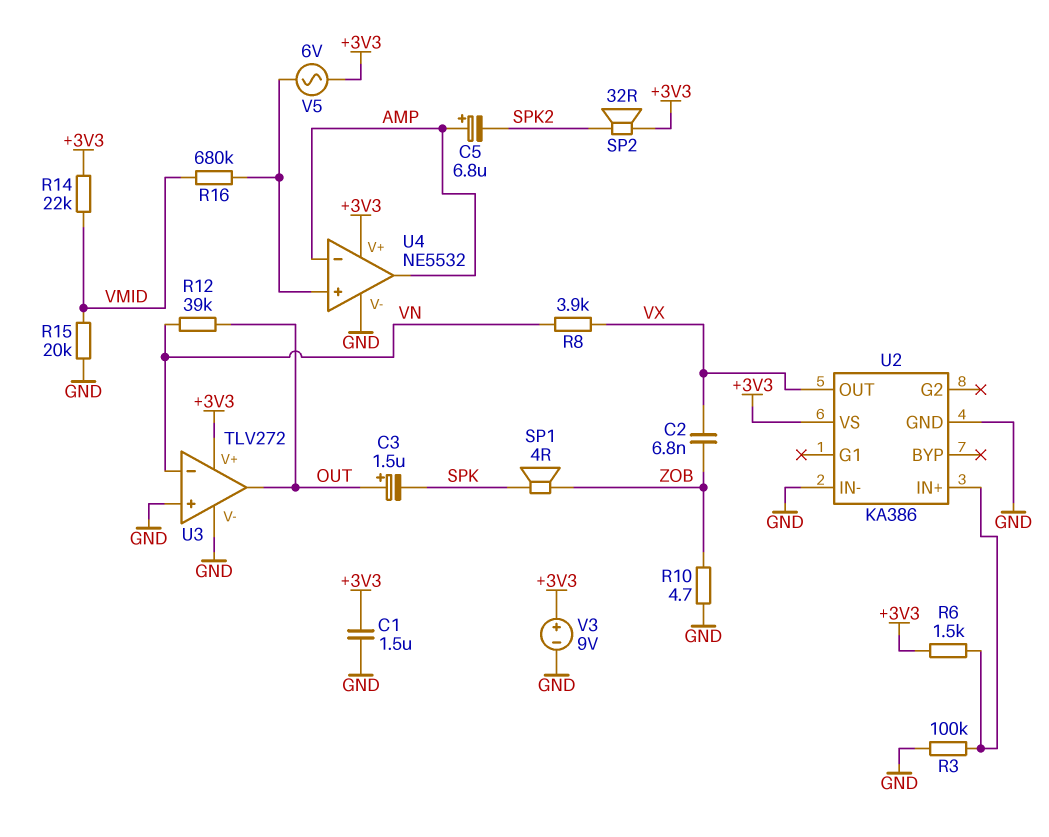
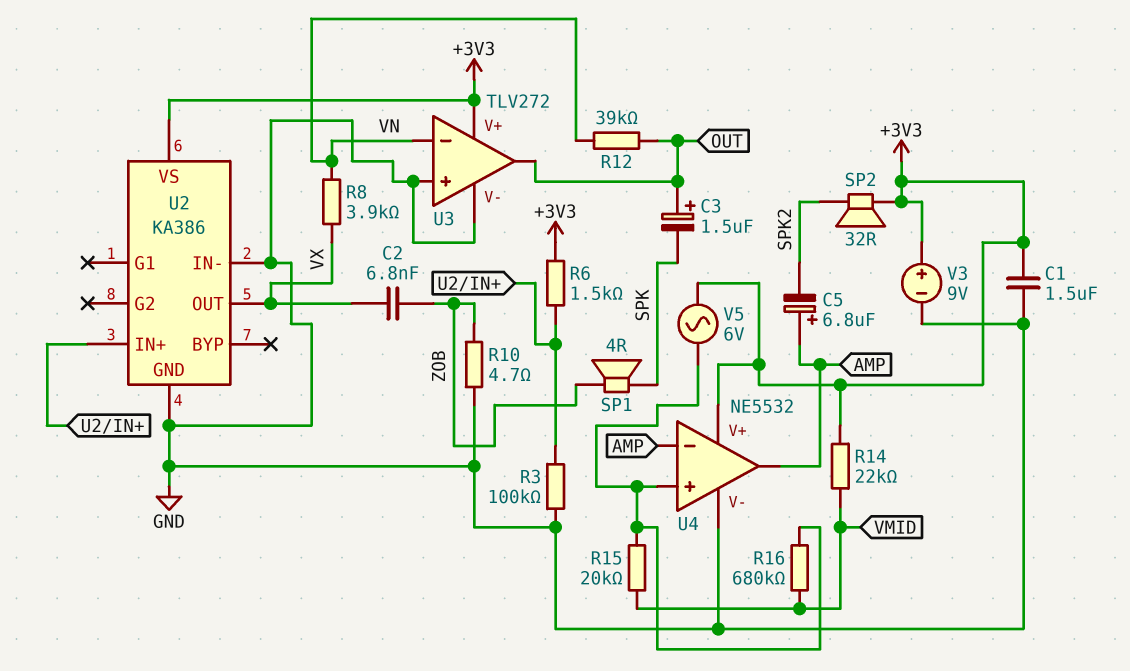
R15: 20k (GND, VMID) -> 20k (U4/in+, VMID)

